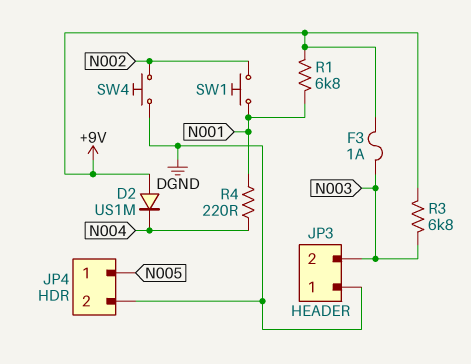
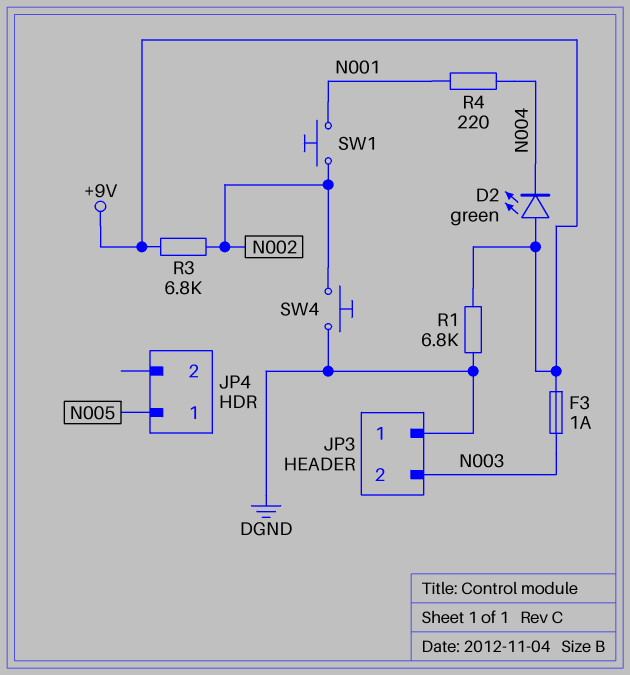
D2: diode US1M (A +9V, K N004) -> LED green (A +9V, K N004)
JP4 pin 2: DGND -> none
R1: 6.8k (+9V, N001) -> 6.8k (+9V, DGND)
R3: 6.8k (+9V, N003) -> 6.8k (+9V, N002)

